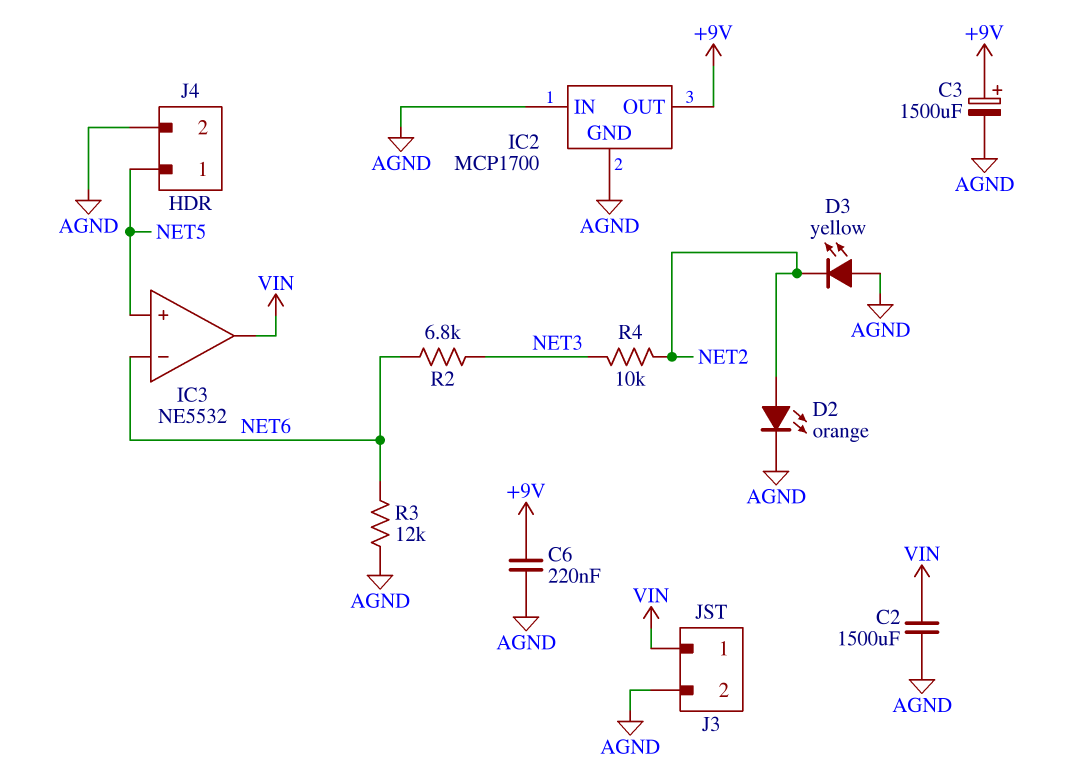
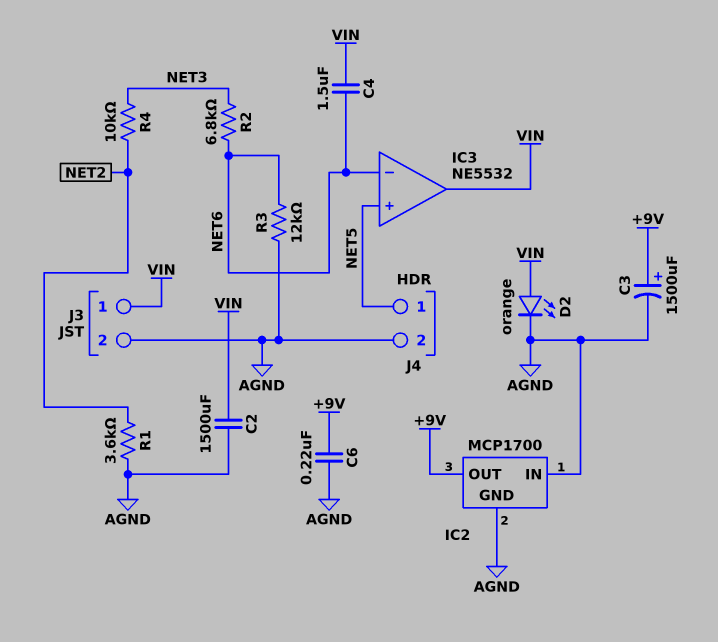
C4: none -> 1.5uF (NET6, VIN)
D2: LED orange (A NET2, K AGND) -> LED orange (A VIN, K AGND)
D3: LED yellow (A AGND, K NET2) -> none
R1: none -> 3.6k (AGND, NET2)

